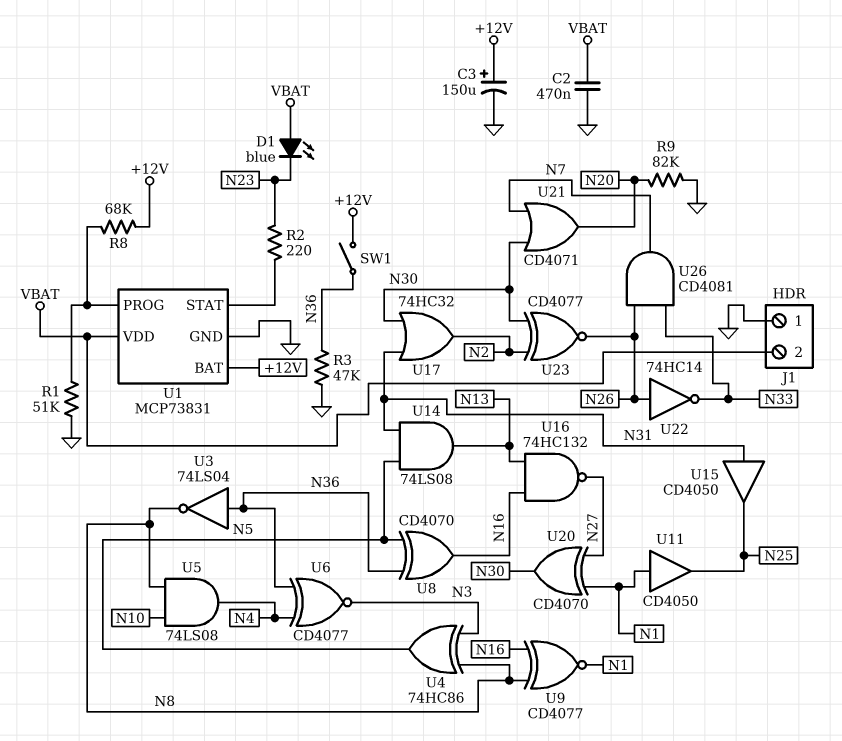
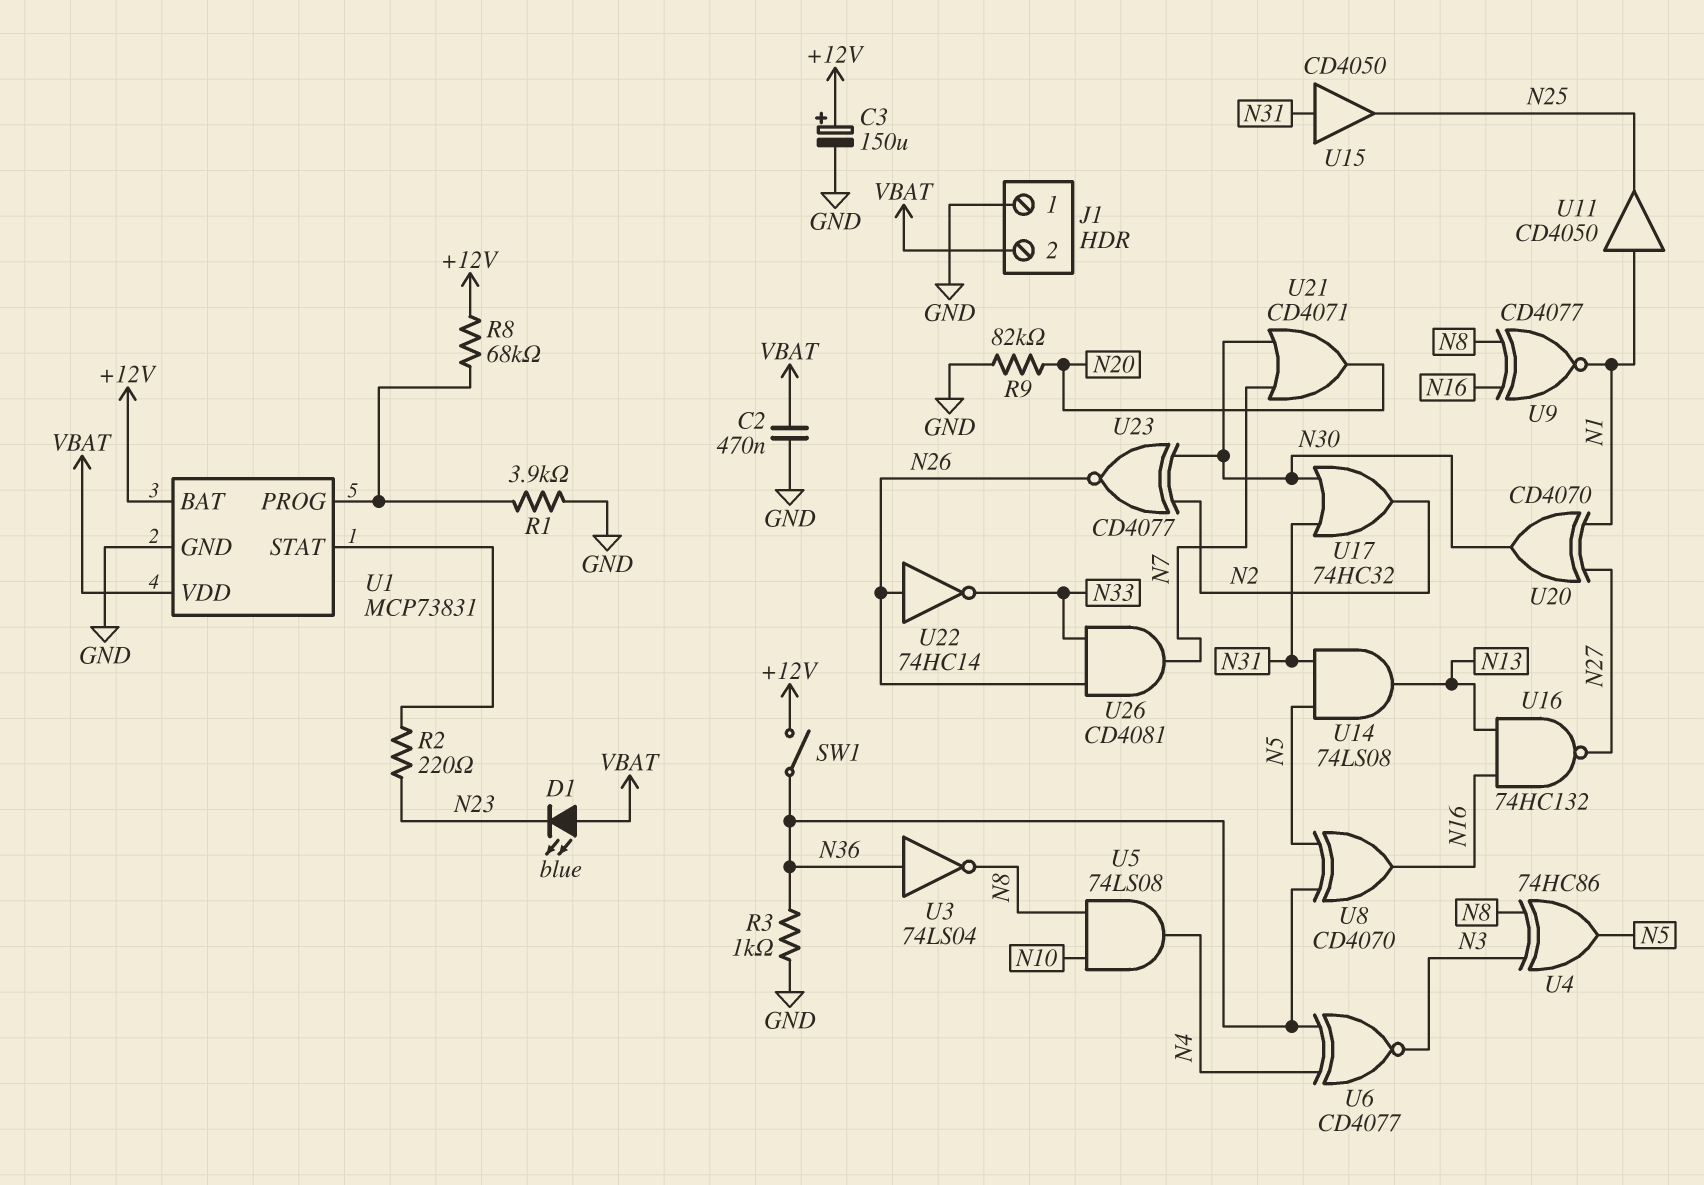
R1: 51k (GND, U1/PROG) -> 3.9k (GND, U1/PROG)
R3: 47k (GND, N36) -> 1k (GND, N36)

